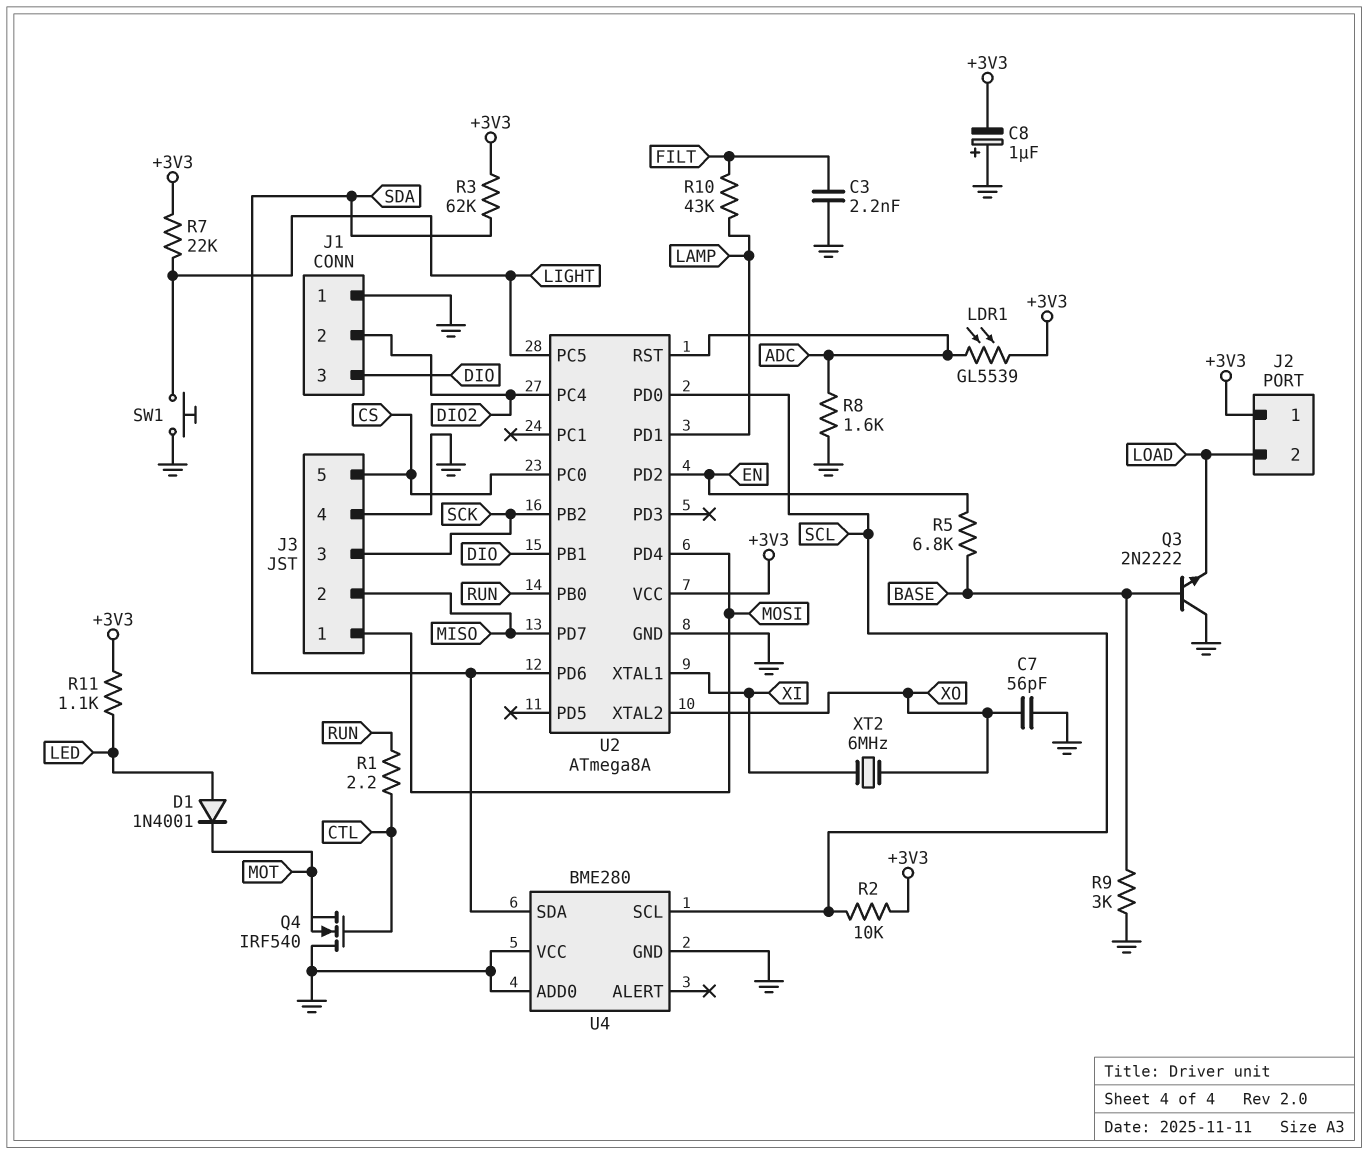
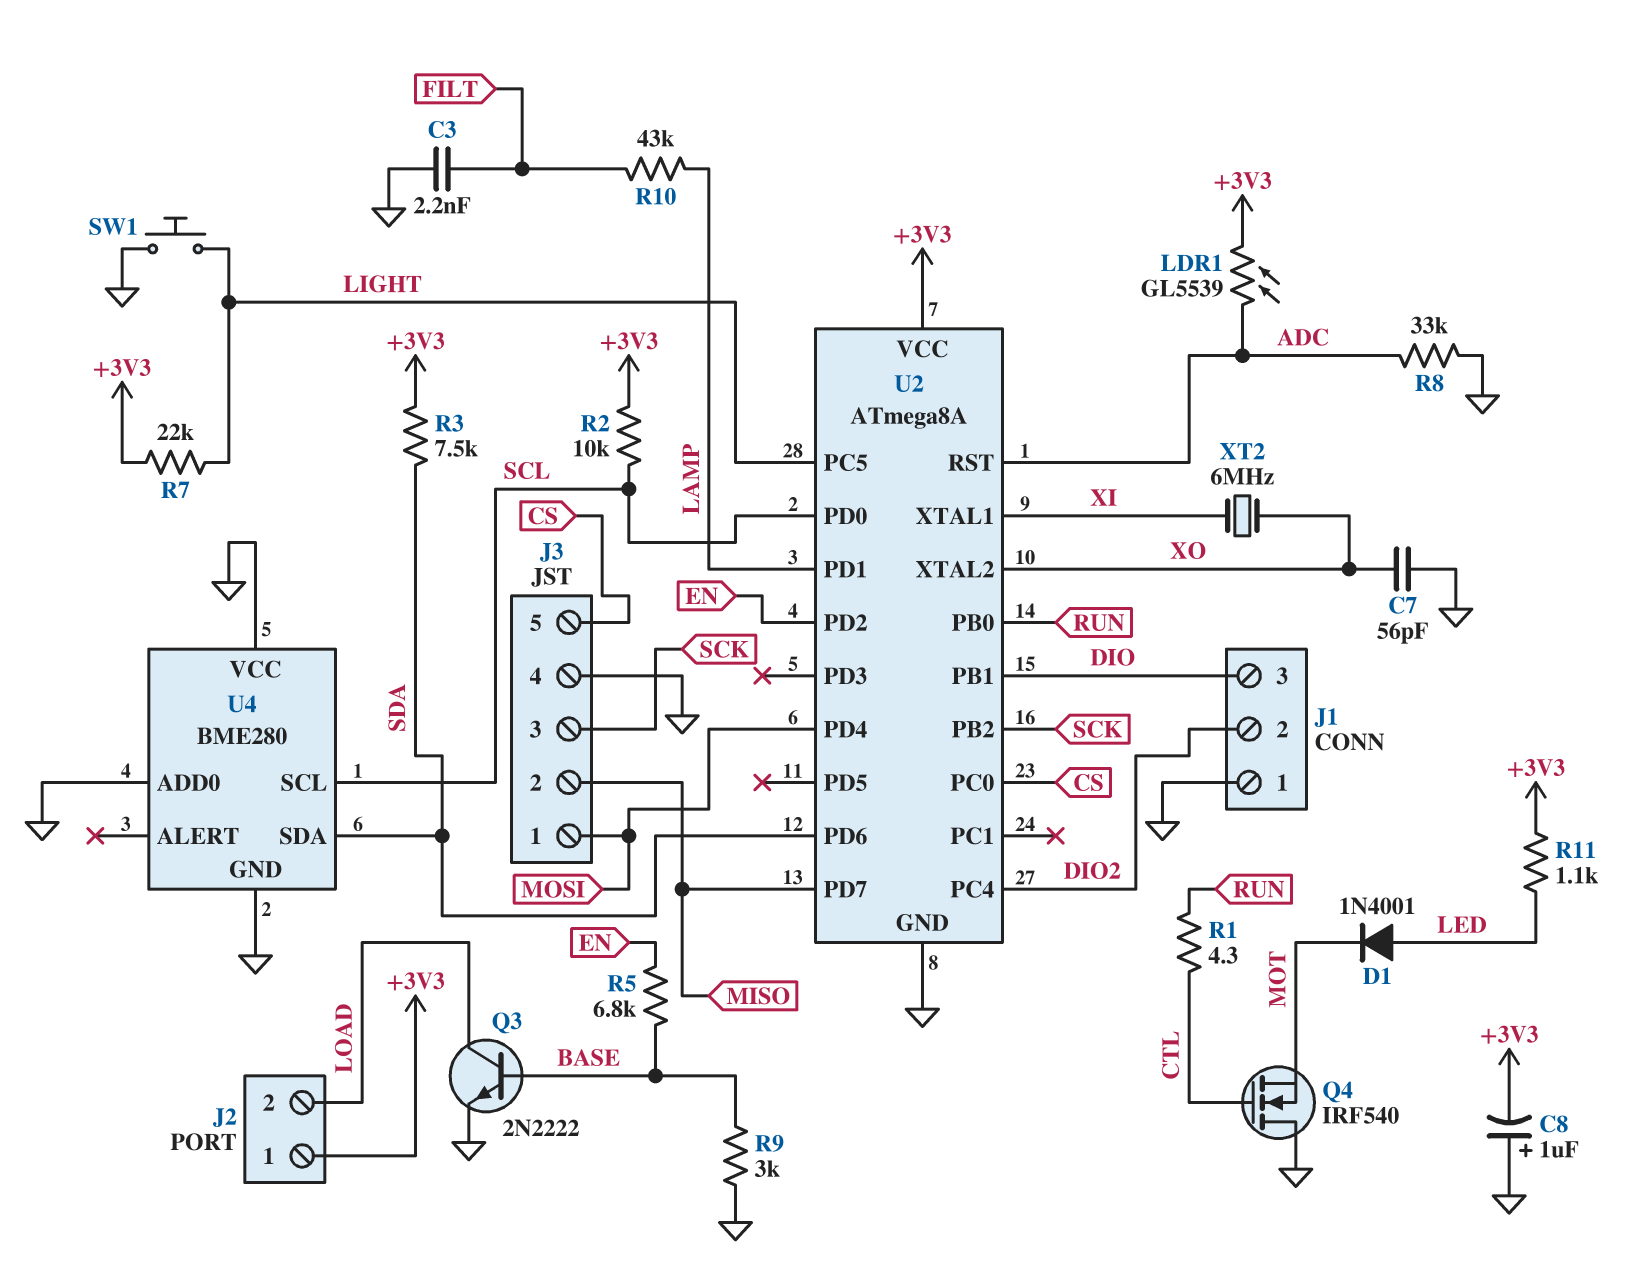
Q3: NPN 2N2222 (B BASE, C GND, E LOAD) -> NPN 2N2222 (B BASE, C LOAD, E GND)
R1: 2.2 (CTL, RUN) -> 4.3 (CTL, RUN)
R3: 62k (+3V3, SDA) -> 7.5k (+3V3, SDA)
R8: 1.6k (ADC, GND) -> 33k (ADC, GND)

